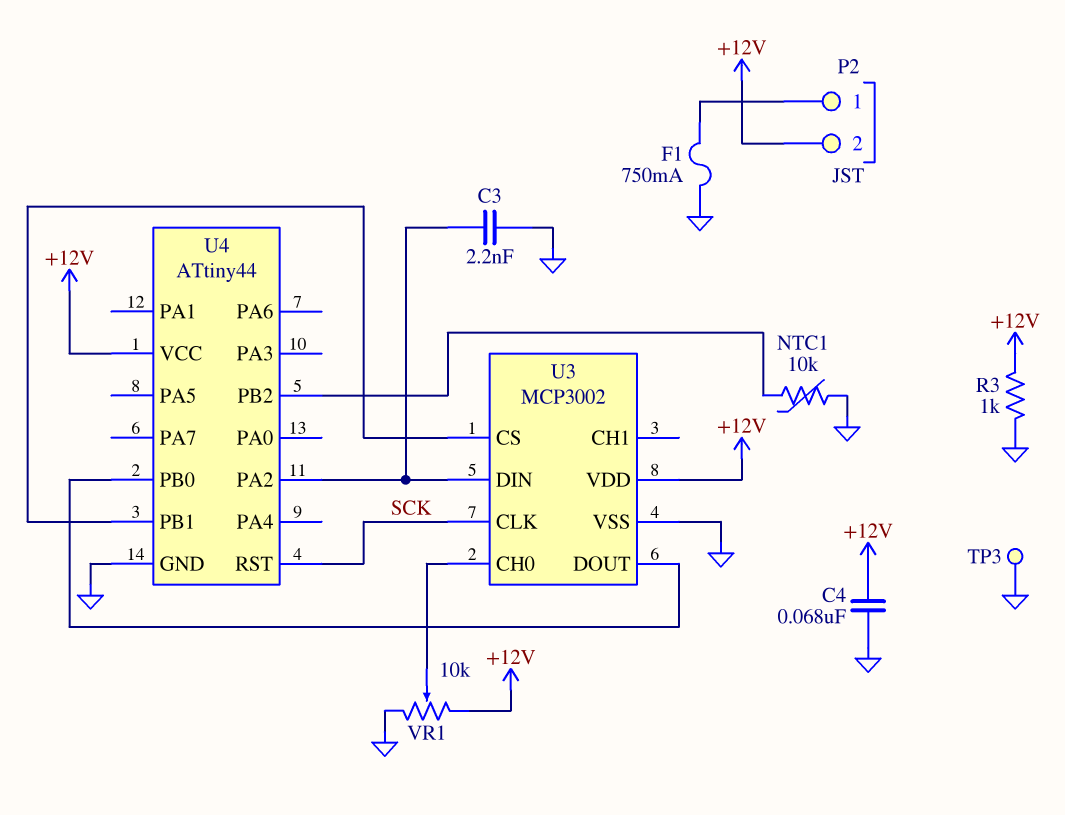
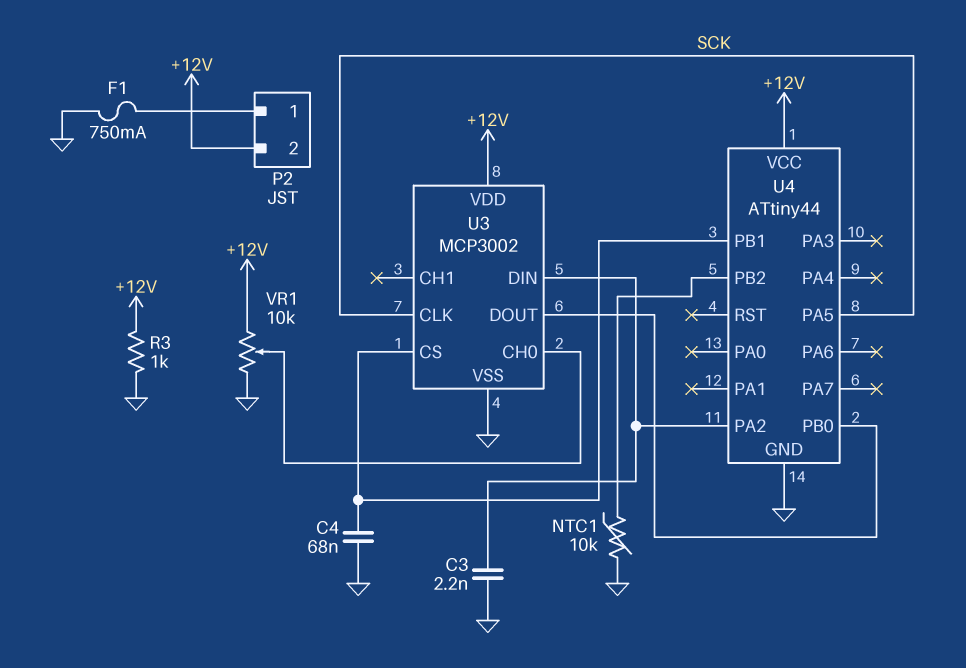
C4: 68nF (+12V, GND) -> 68nF (GND, U3/CS)
TP3: test point (GND) -> none
U4 pin PA5: none -> SCK
U4 pin RST: SCK -> none

